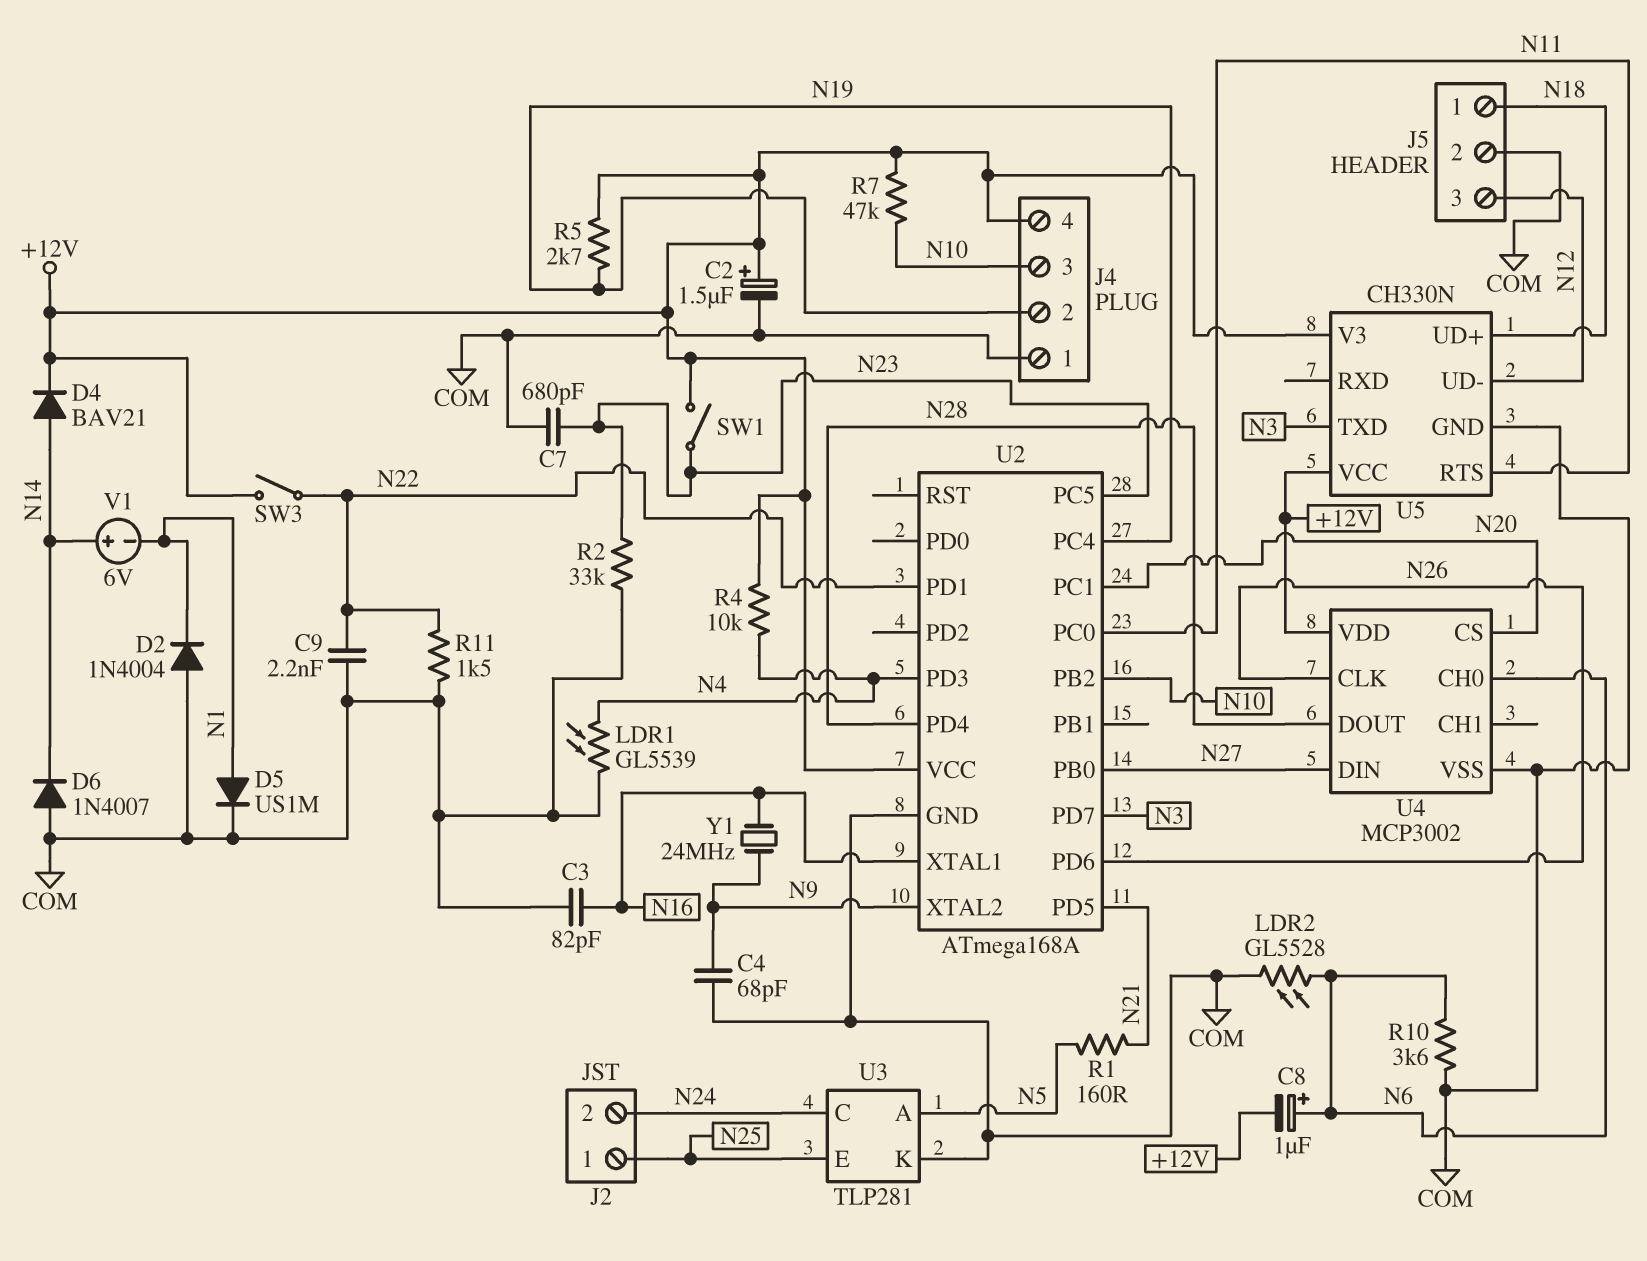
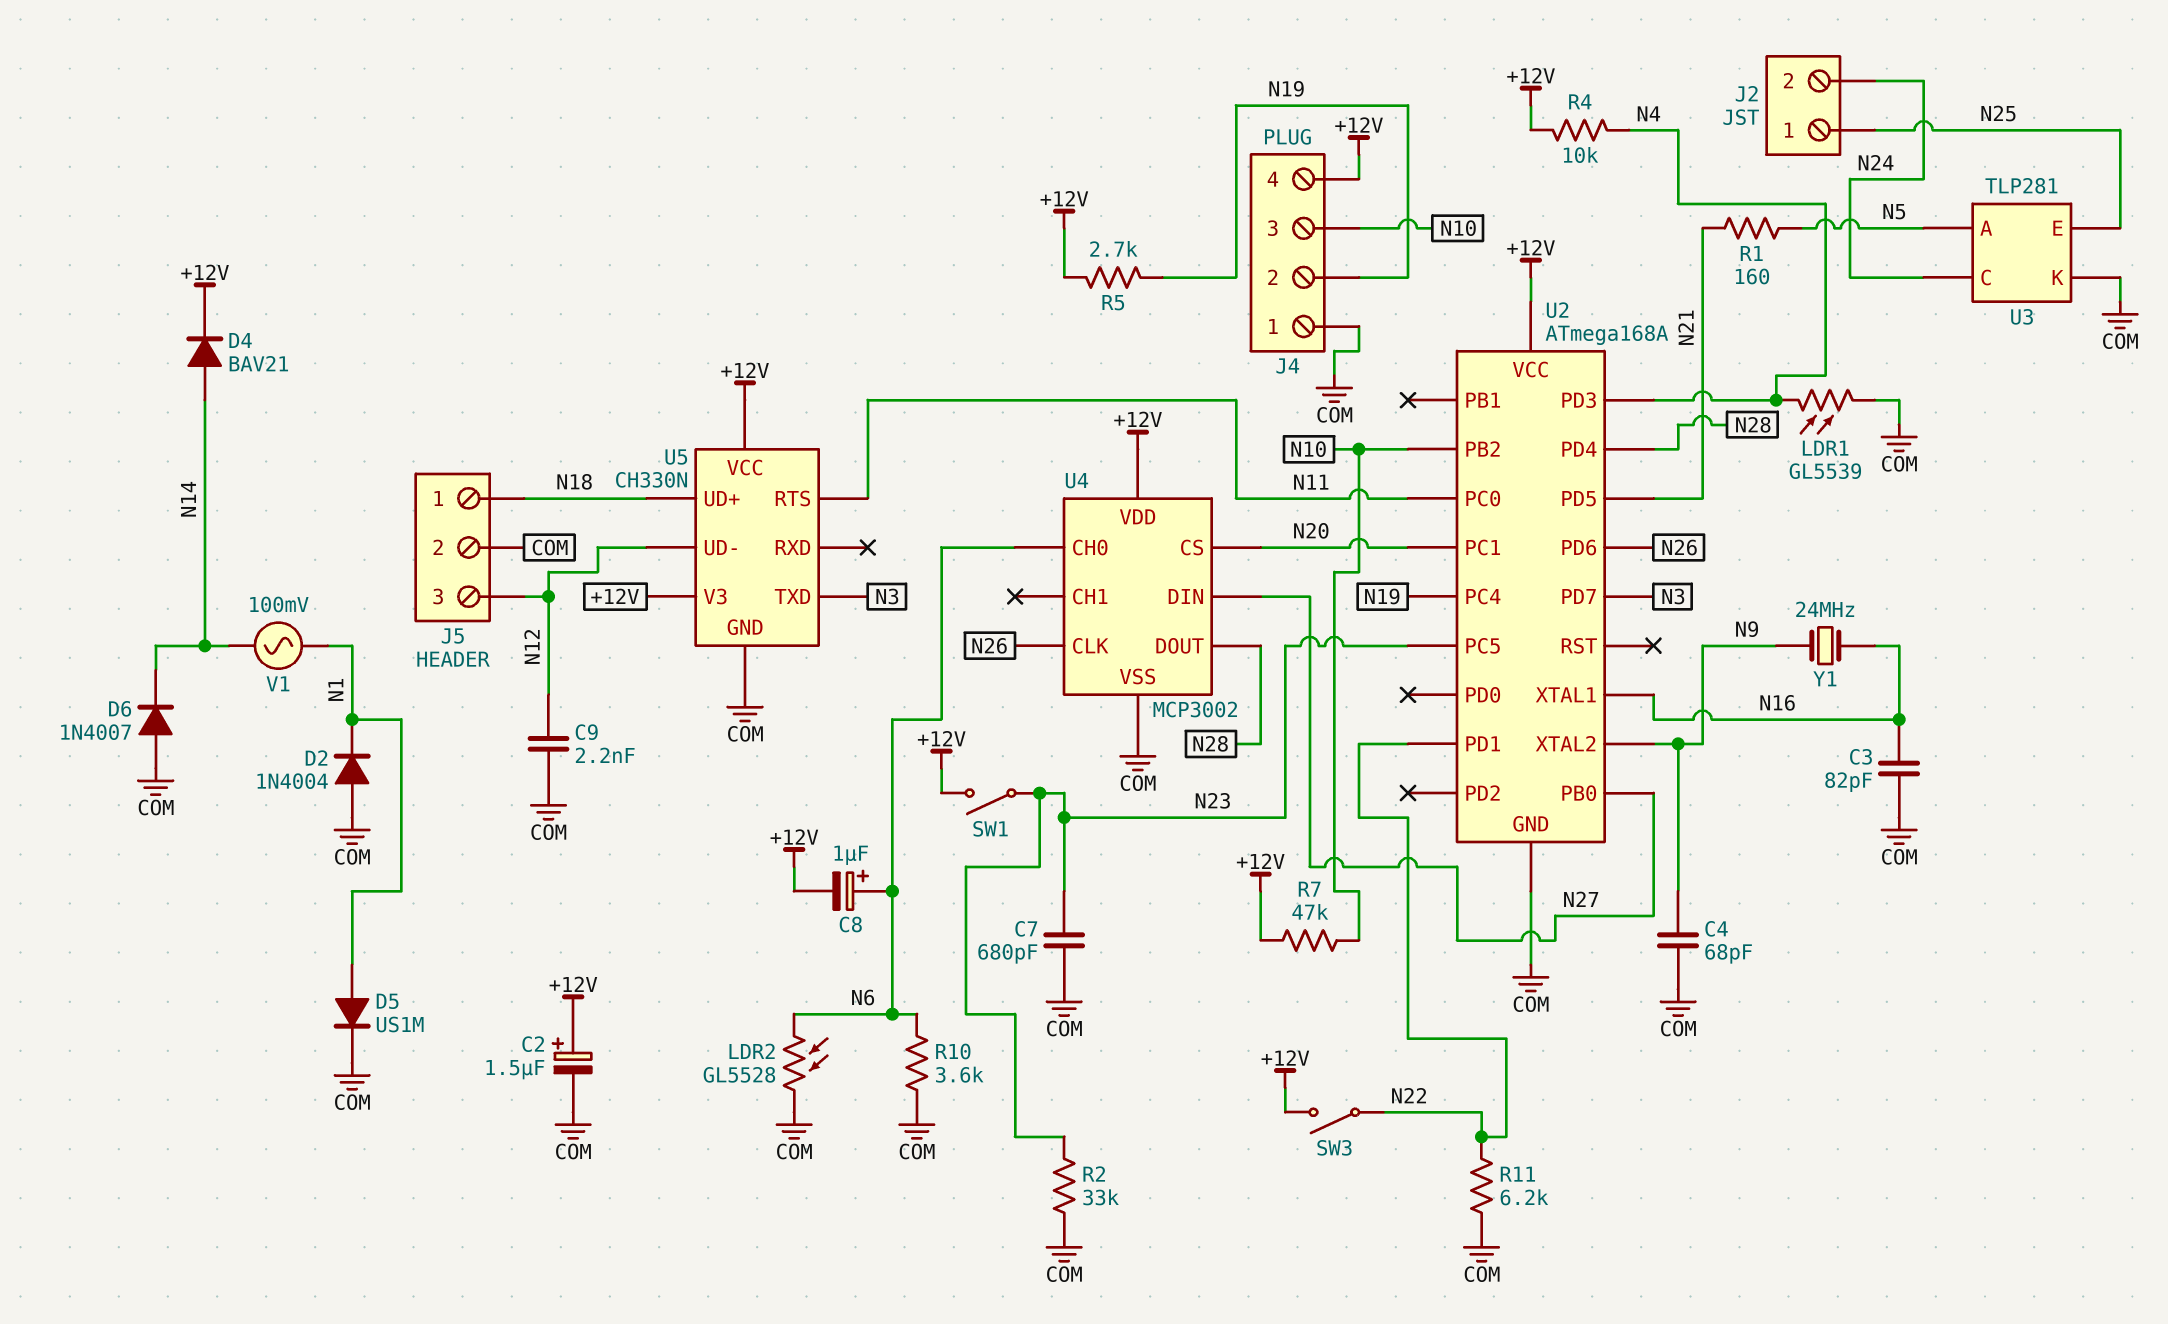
C9: 2.2nF (COM, N22) -> 2.2nF (COM, N12)
R11: 1.5k (COM, N22) -> 6.2k (COM, N22)
V1: 6V (plus N14, minus N1) -> AC 100mV (N1, N14)

